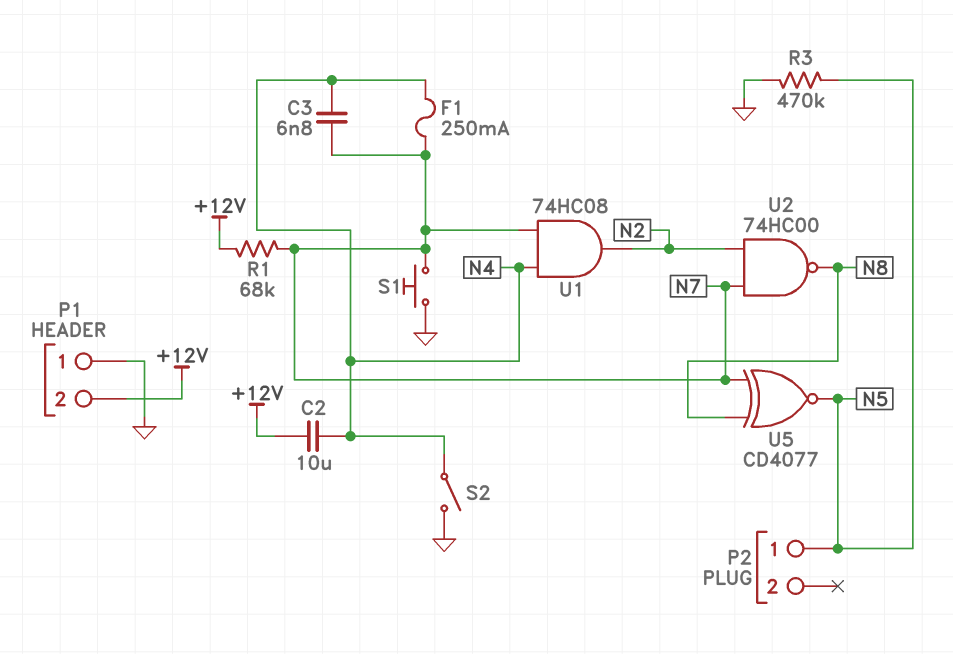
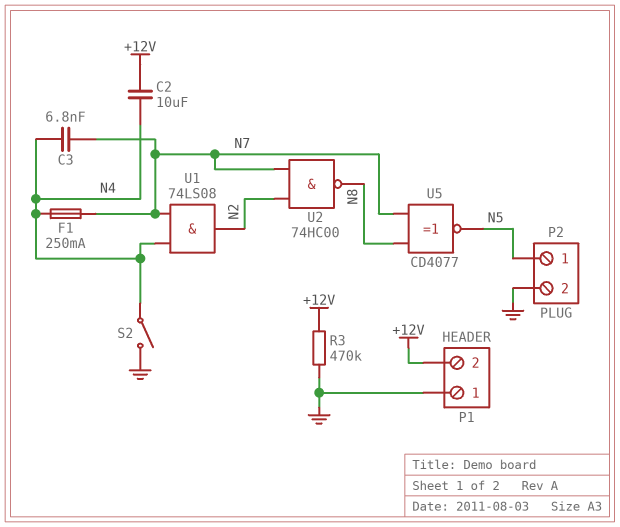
P2 pin 2: none -> GND
R1: 68k (+12V, N7) -> none
R3: 470k (GND, N5) -> 470k (+12V, GND)
S1: button (GND, N7) -> none
U1: AND 74HC08 (in N4, in N7, out N2) -> AND 74LS08 (in N4, in N7, out N2)

